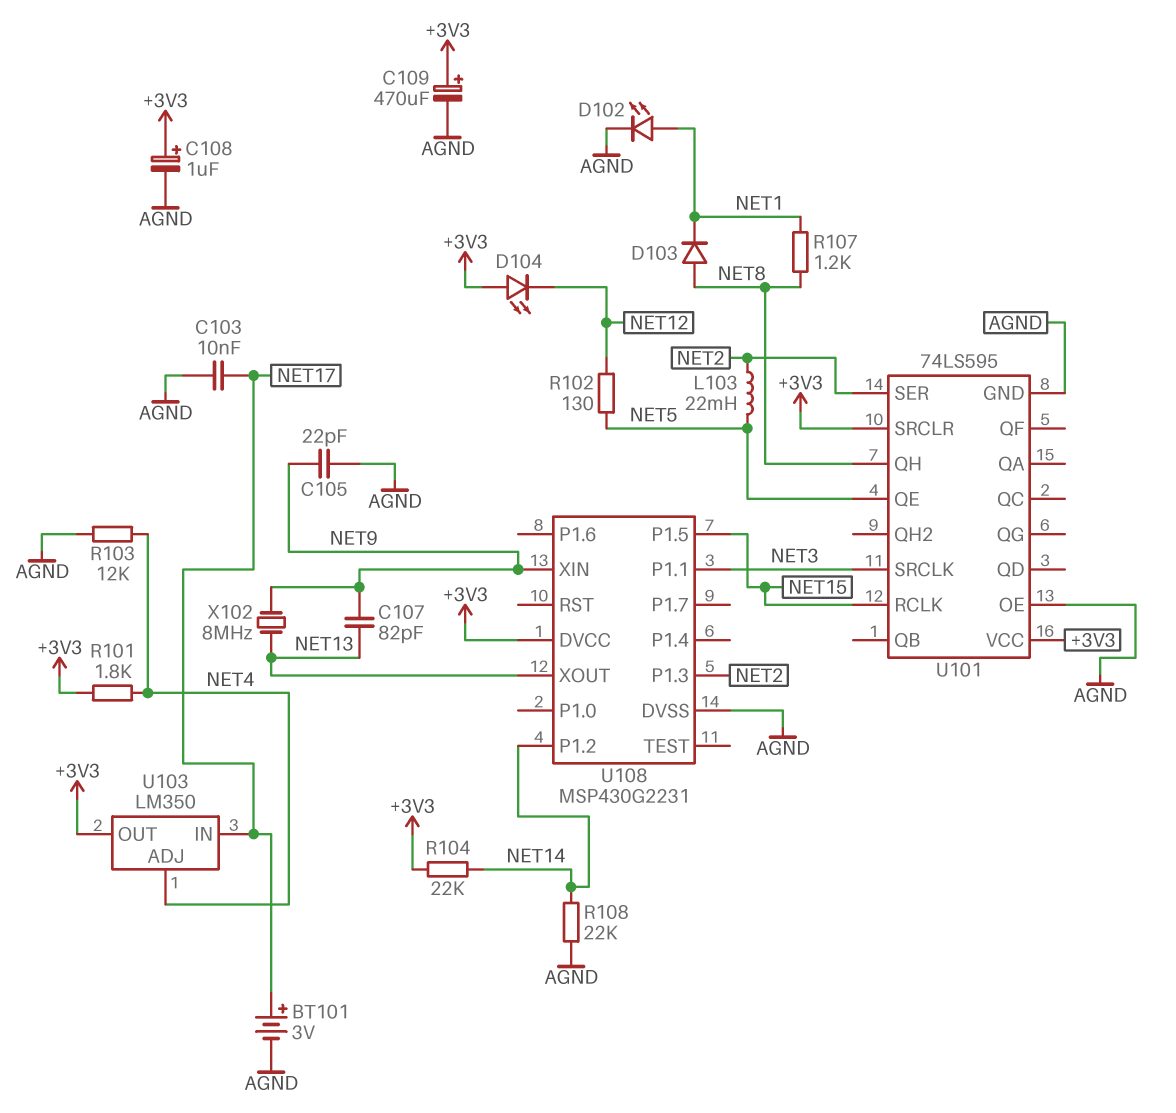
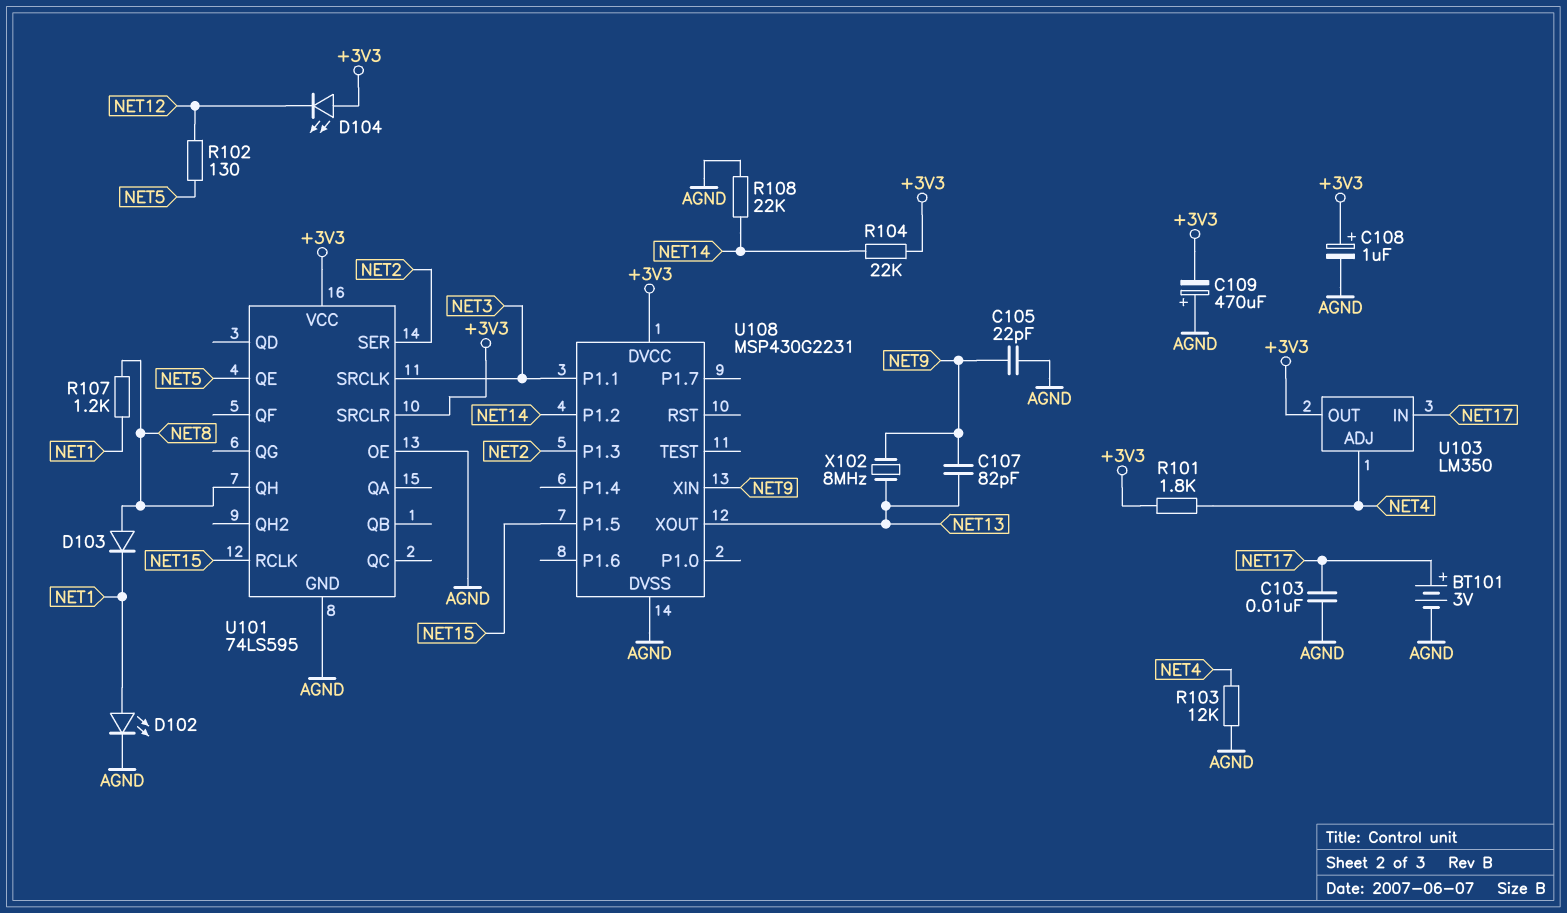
C109: 470uF (plus +3V3, minus AGND) -> 470uF (plus AGND, minus +3V3)
L103: 22mH (NET2, NET5) -> none

